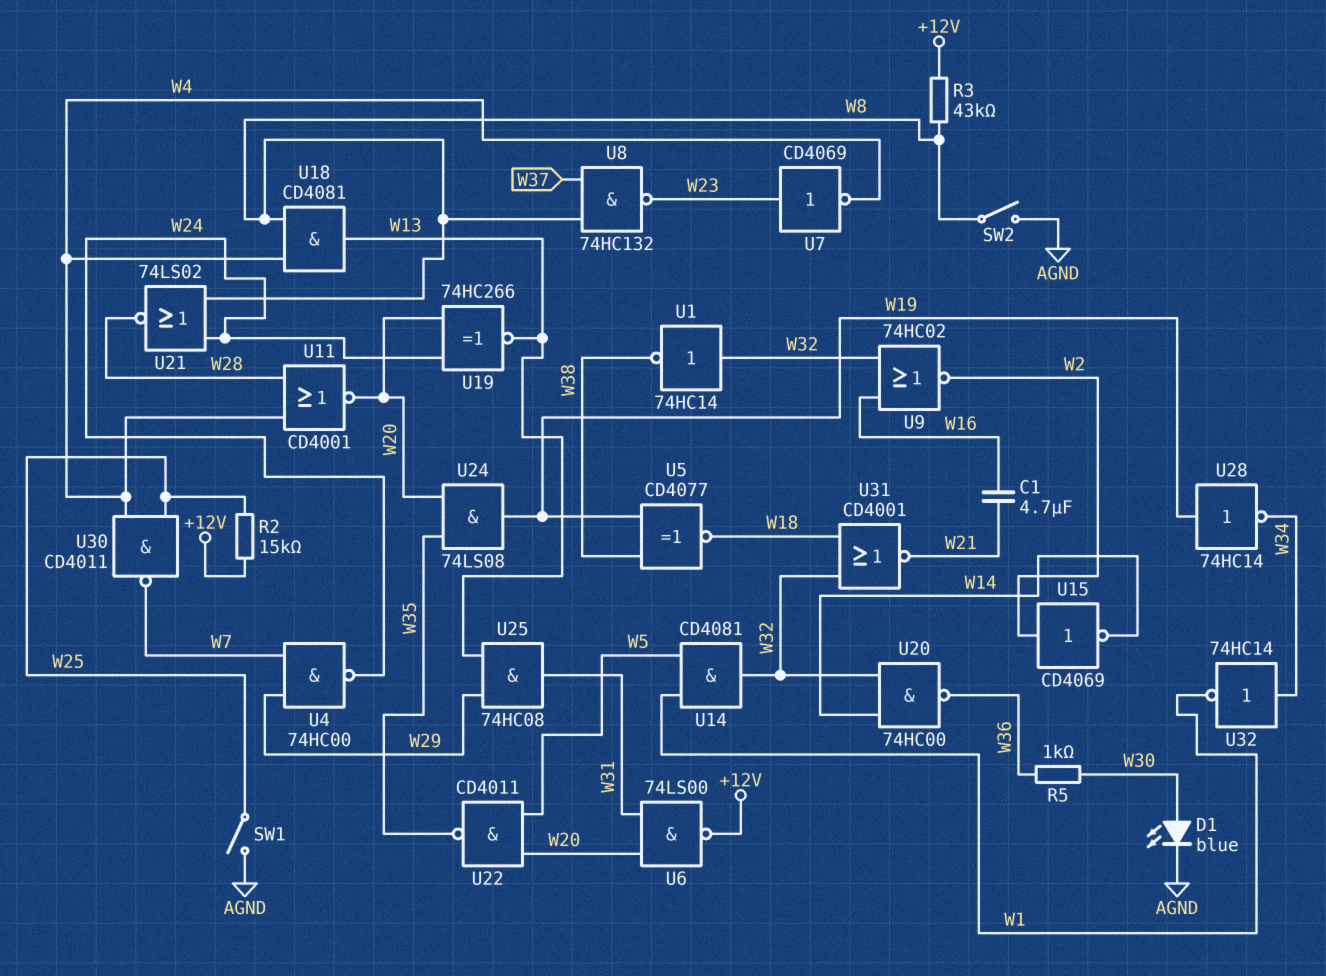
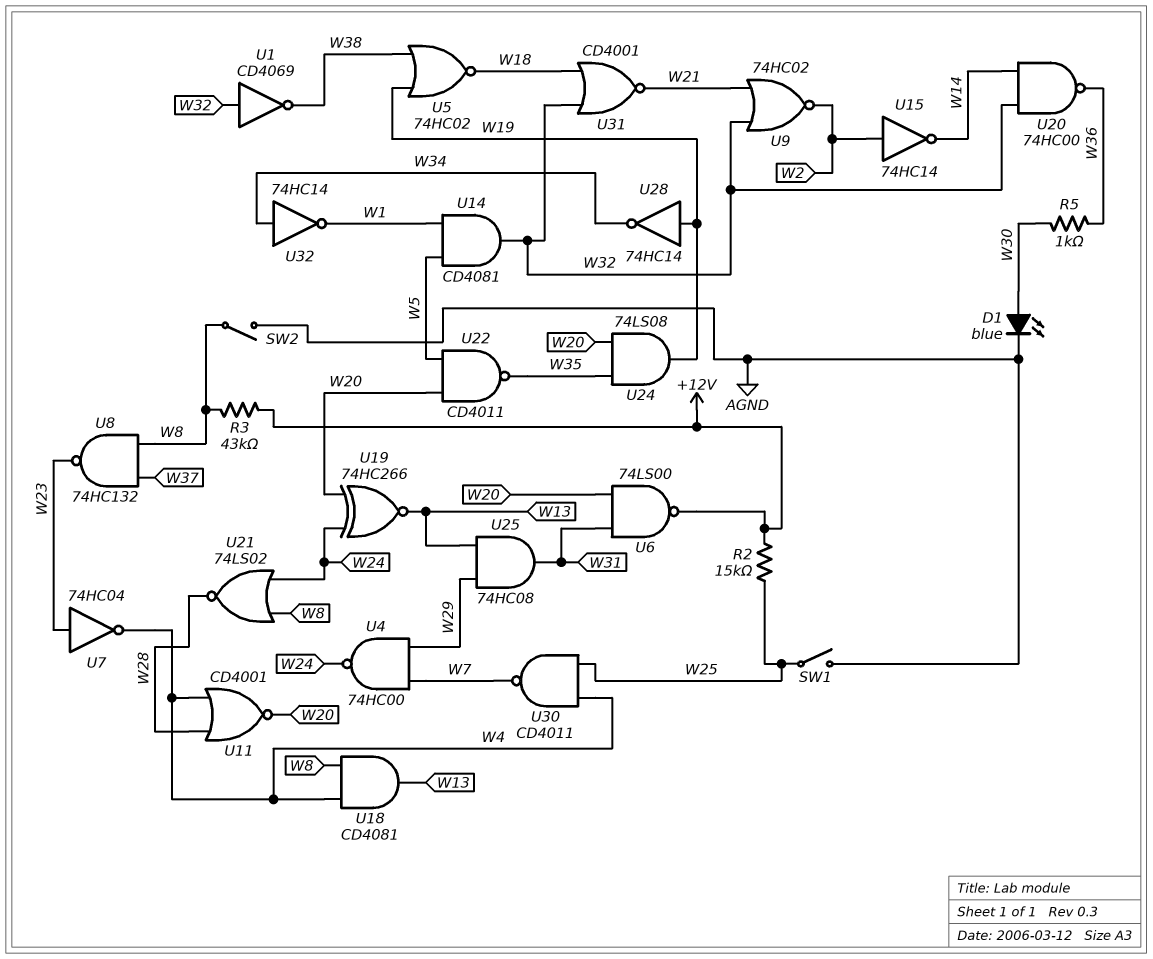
C1: 4.7uF (W16, W21) -> none
U1: NOT 74HC14 (in W32, out W38) -> NOT CD4069 (in W32, out W38)
U5: XNOR CD4077 (in W19, in W38, out W18) -> NOR 74HC02 (in W19, in W38, out W18)
U7: NOT CD4069 (in W23, out W4) -> NOT 74HC04 (in W23, out W4)
U9: NOR 74HC02 (in W16, in W32, out W2) -> NOR 74HC02 (in W21, in W32, out W2)
U15: NOT CD4069 (in W2, out W14) -> NOT 74HC14 (in W2, out W14)

